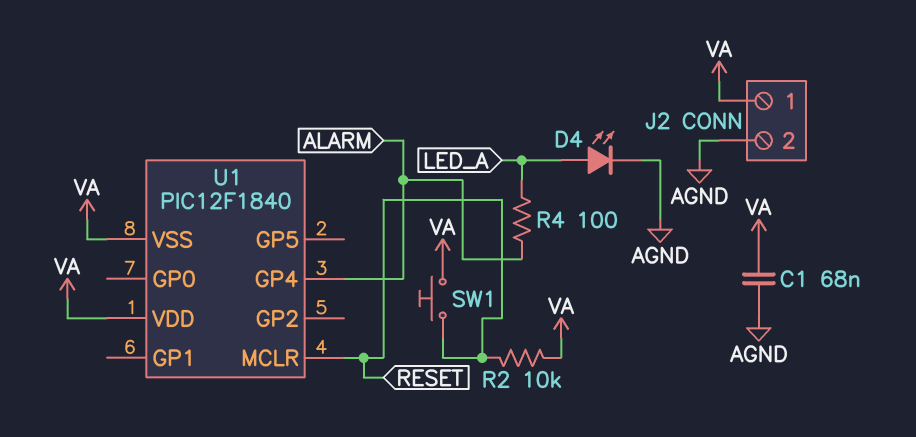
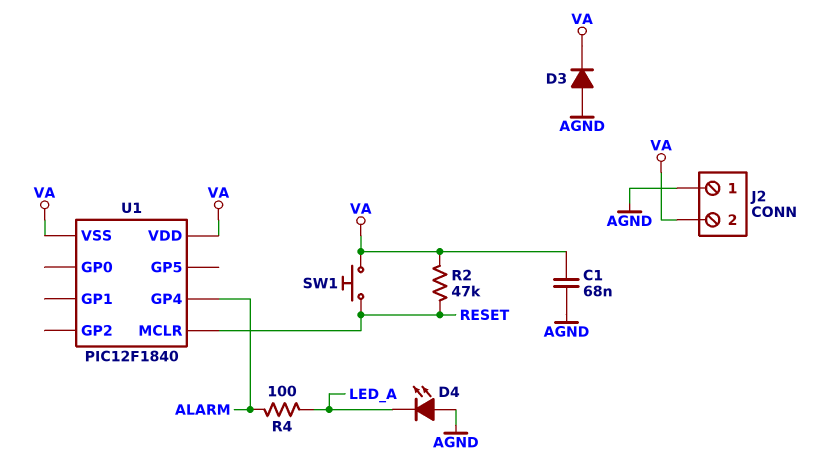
D3: none -> diode (A AGND, K VA)
D4: LED (A LED_A, K AGND) -> LED (A AGND, K LED_A)
J2 pin 1: VA -> AGND
J2 pin 2: AGND -> VA
R2: 10k (RESET, VA) -> 47k (RESET, VA)

